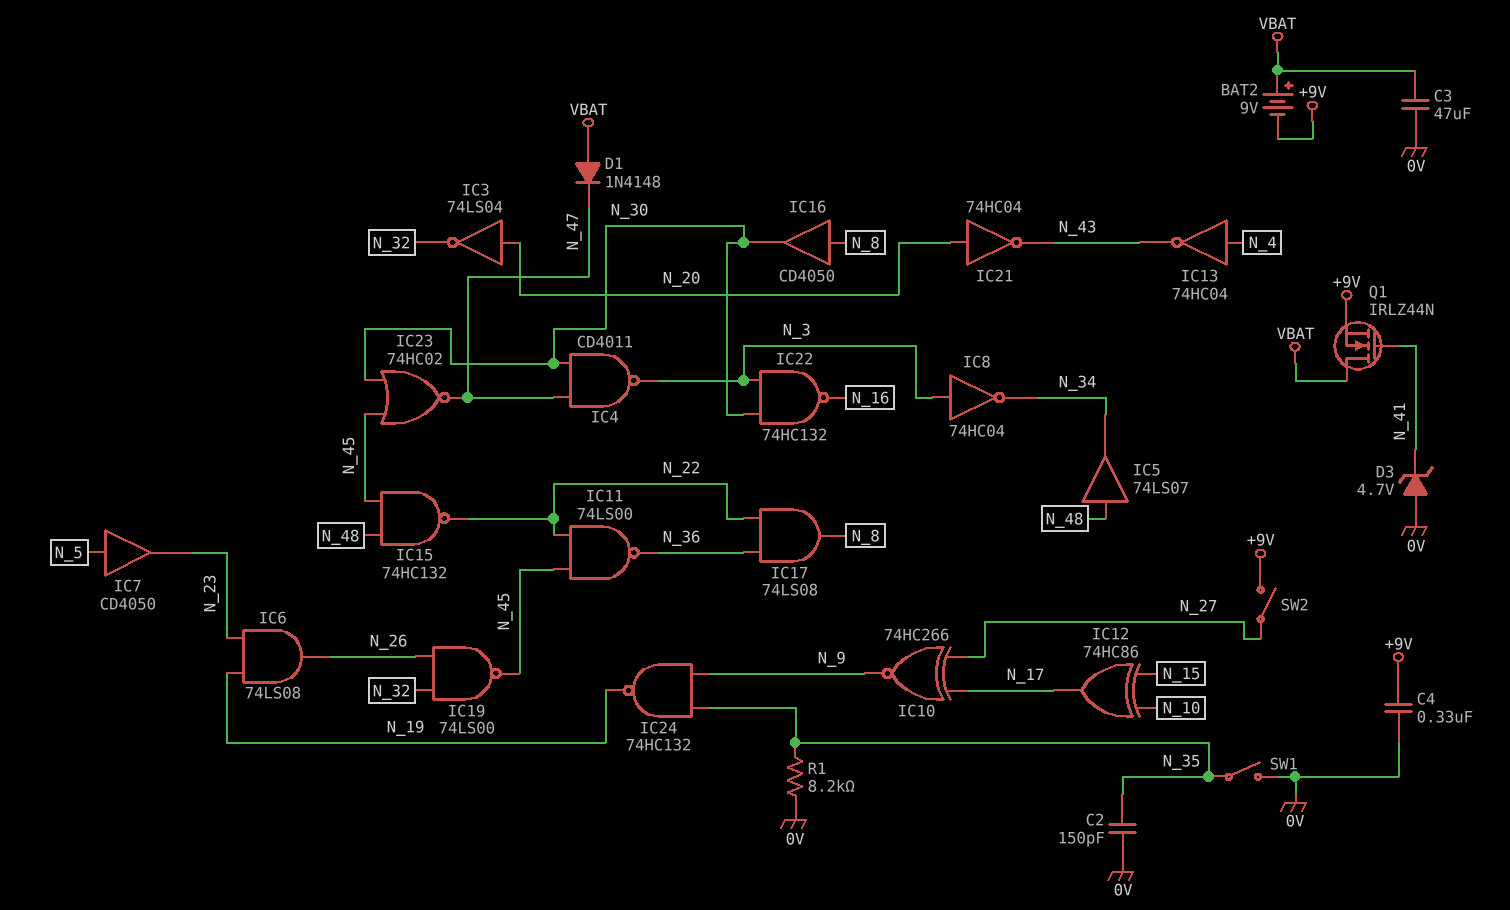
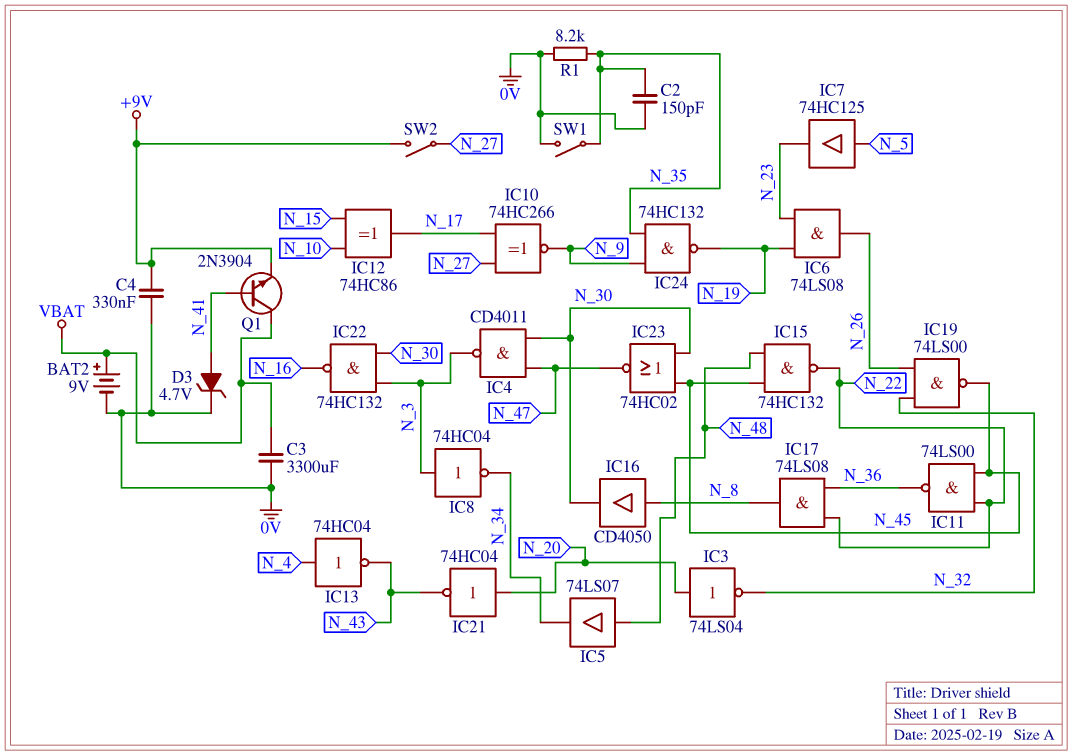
BAT2: 9V (plus VBAT, minus +9V) -> 9V (plus VBAT, minus 0V)
C3: 47uF (0V, VBAT) -> 3300uF (0V, VBAT)
D1: diode 1N4148 (A VBAT, K N_47) -> none
D3: zener 4.7V (A 0V, K N_41) -> zener 4.7V (A N_41, K 0V)
IC7: buffer CD4050 (in N_5, out N_23) -> buffer 74HC125 (in N_5, out N_23)
Q1: NMOS IRLZ44N (G N_41, D VBAT, S +9V) -> NPN 2N3904 (B N_41, C VBAT, E +9V)

